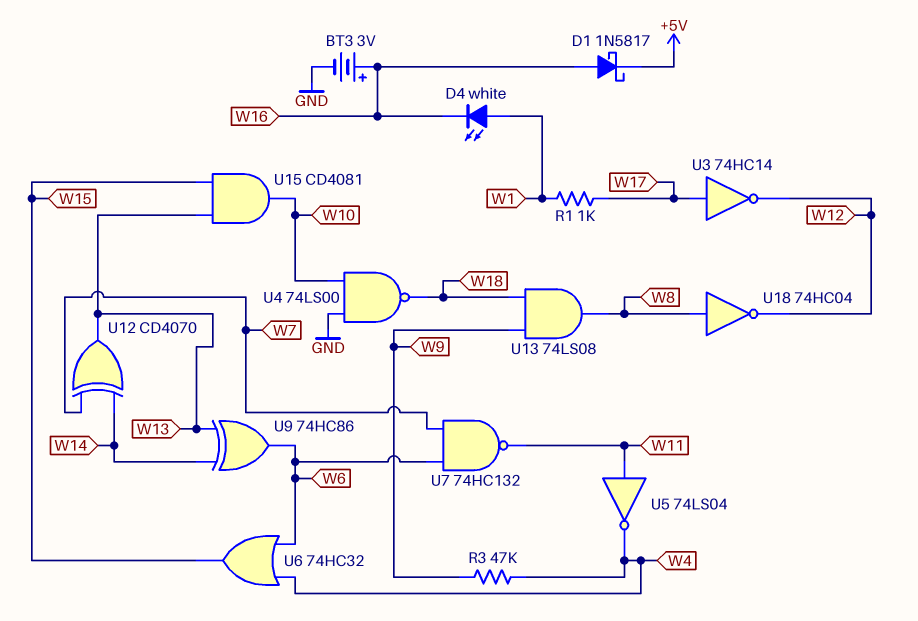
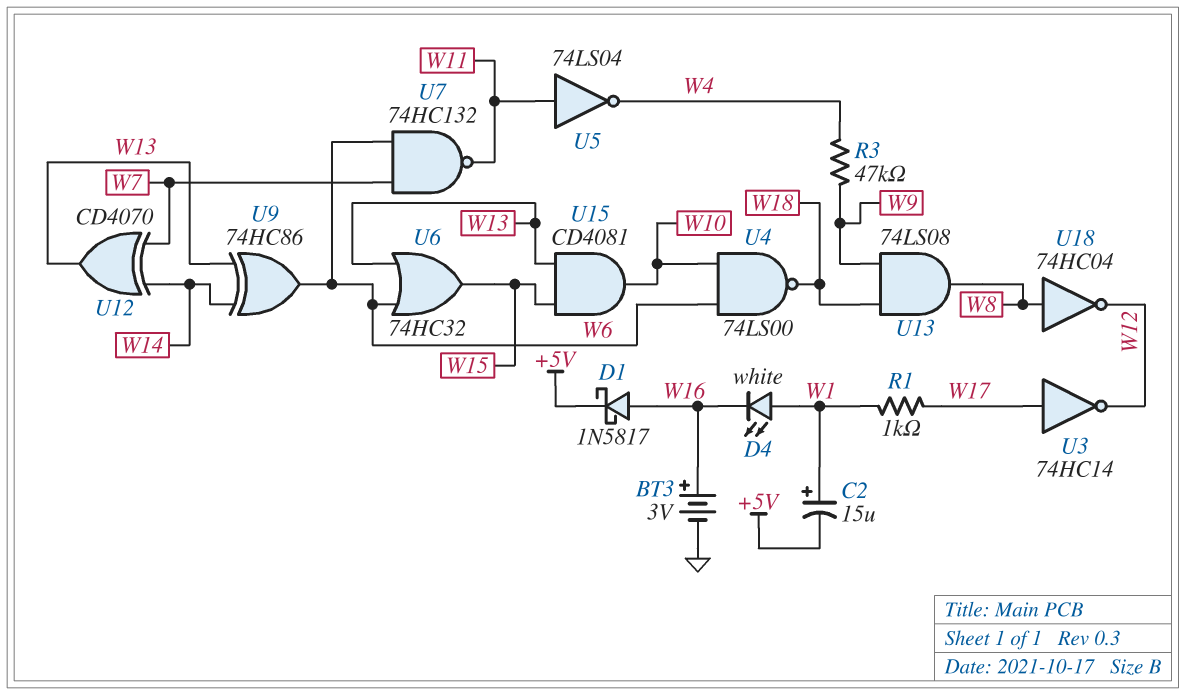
C2: none -> 15uF (plus W1, minus +5V)
U4: NAND 74LS00 (in GND, in W10, out W18) -> NAND 74LS00 (in W6, in W10, out W18)
U6: OR 74HC32 (in W4, in W6, out W15) -> OR 74HC32 (in W6, in W13, out W15)

